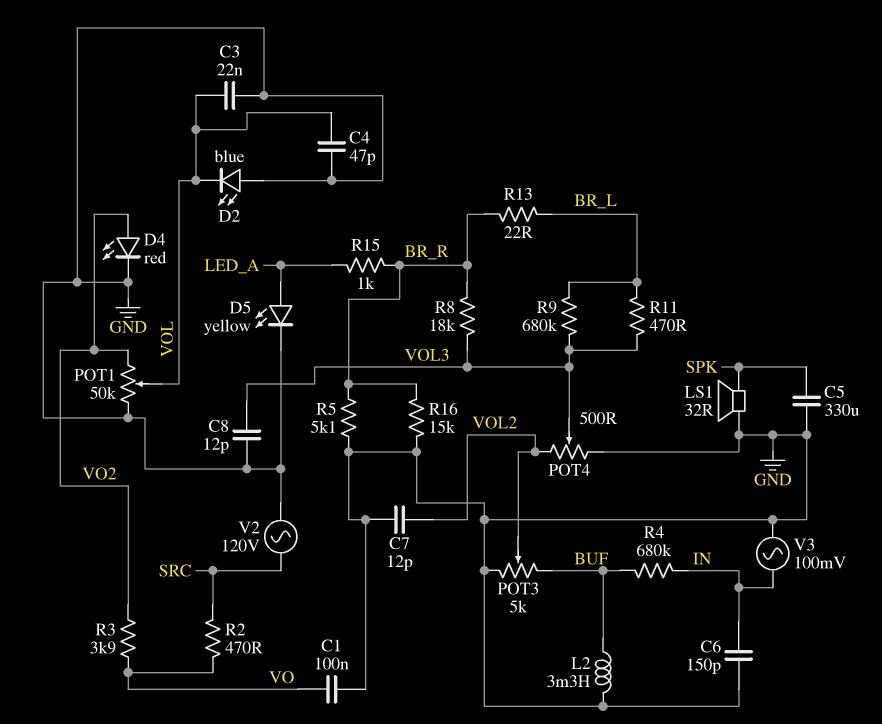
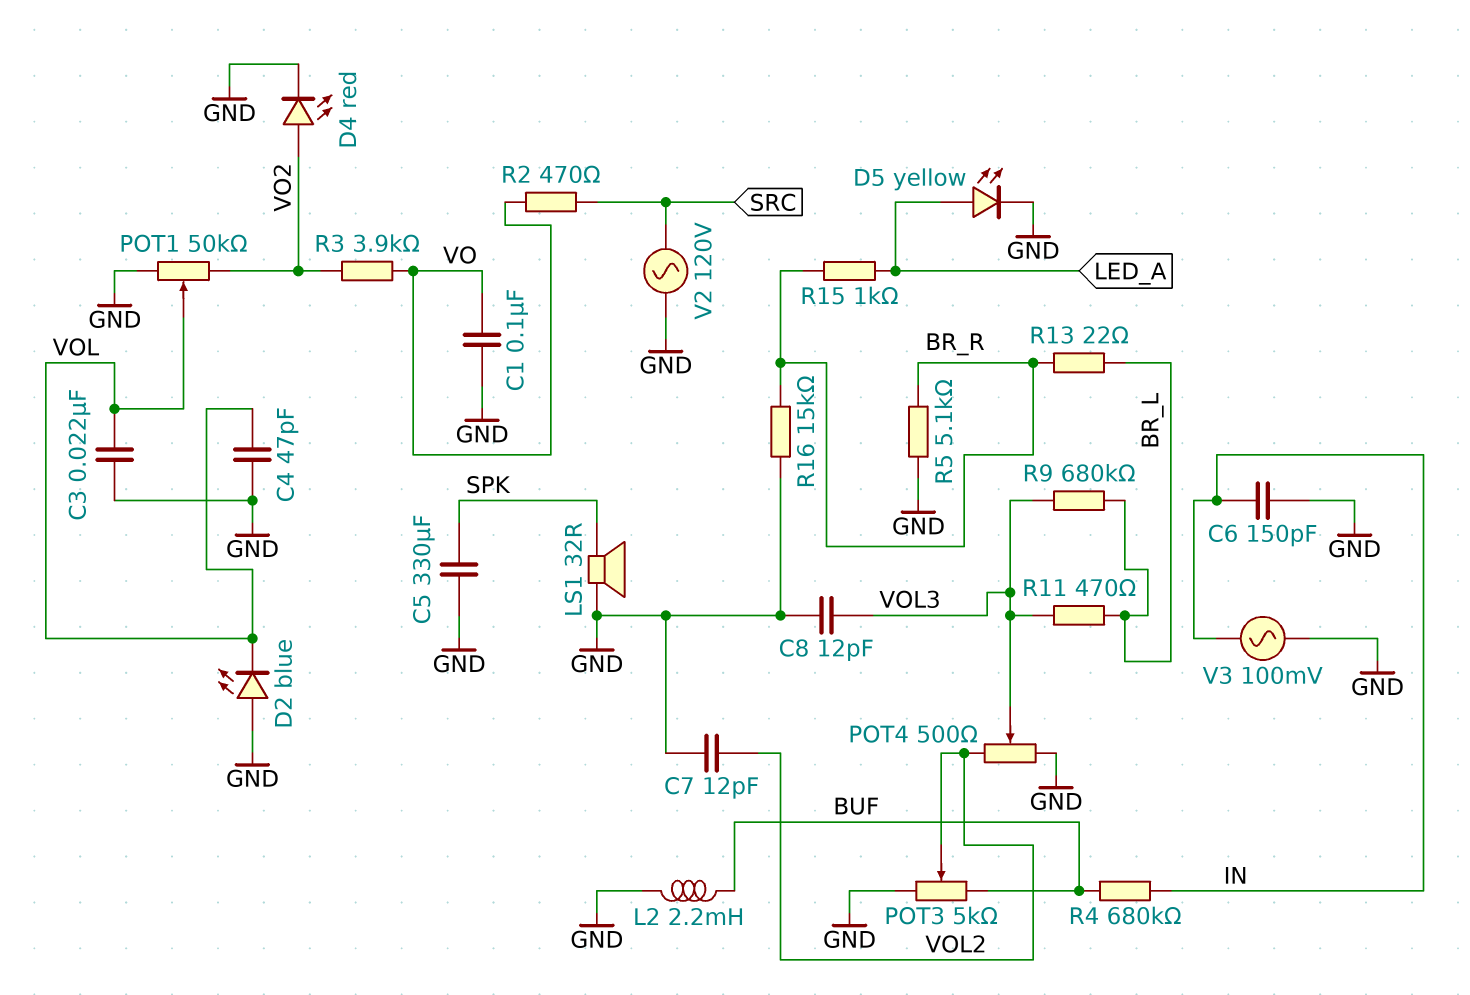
L2: 3.3mH (BUF, GND) -> 2.2mH (BUF, GND)
R8: 18k (BR_R, VOL3) -> none

